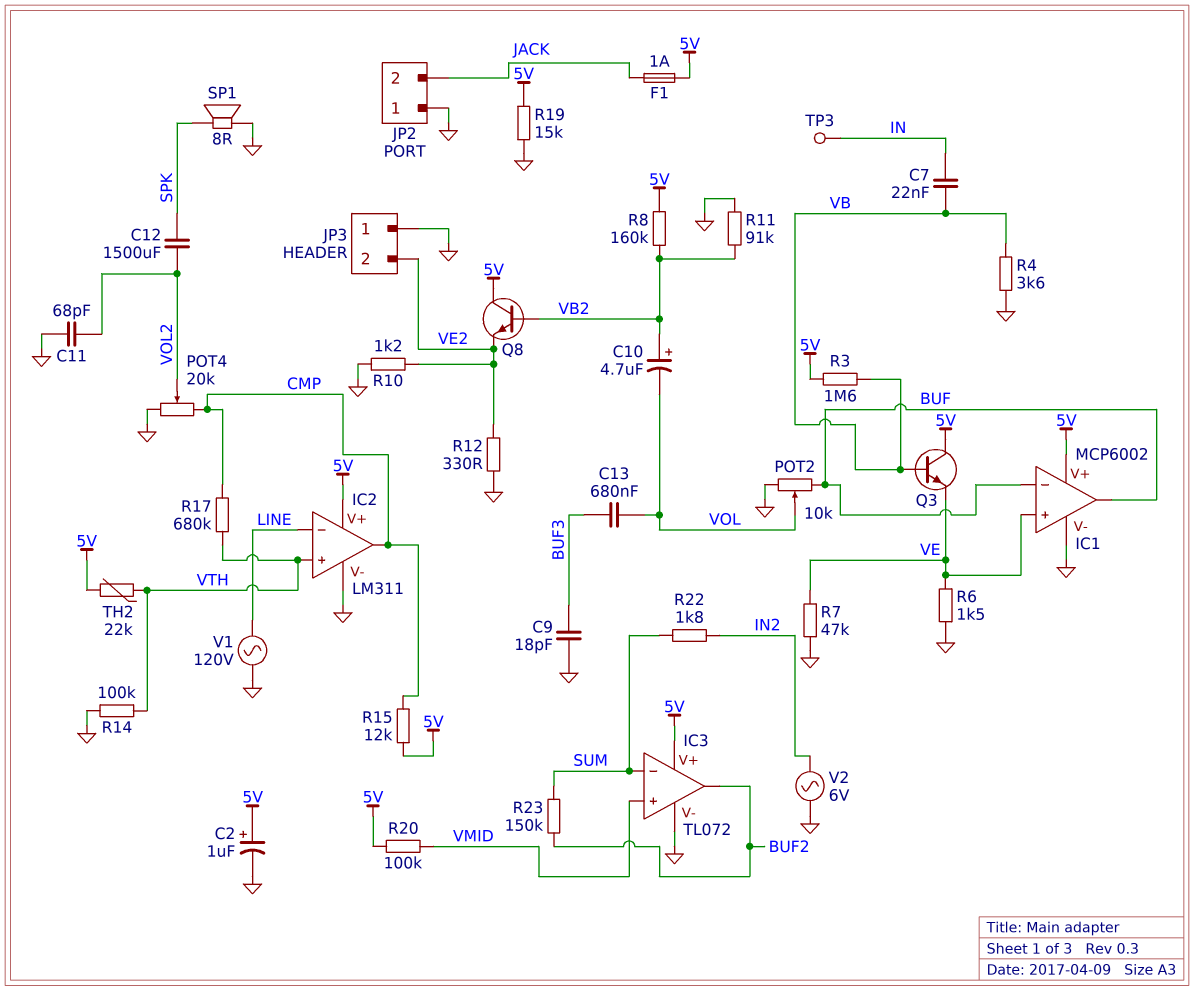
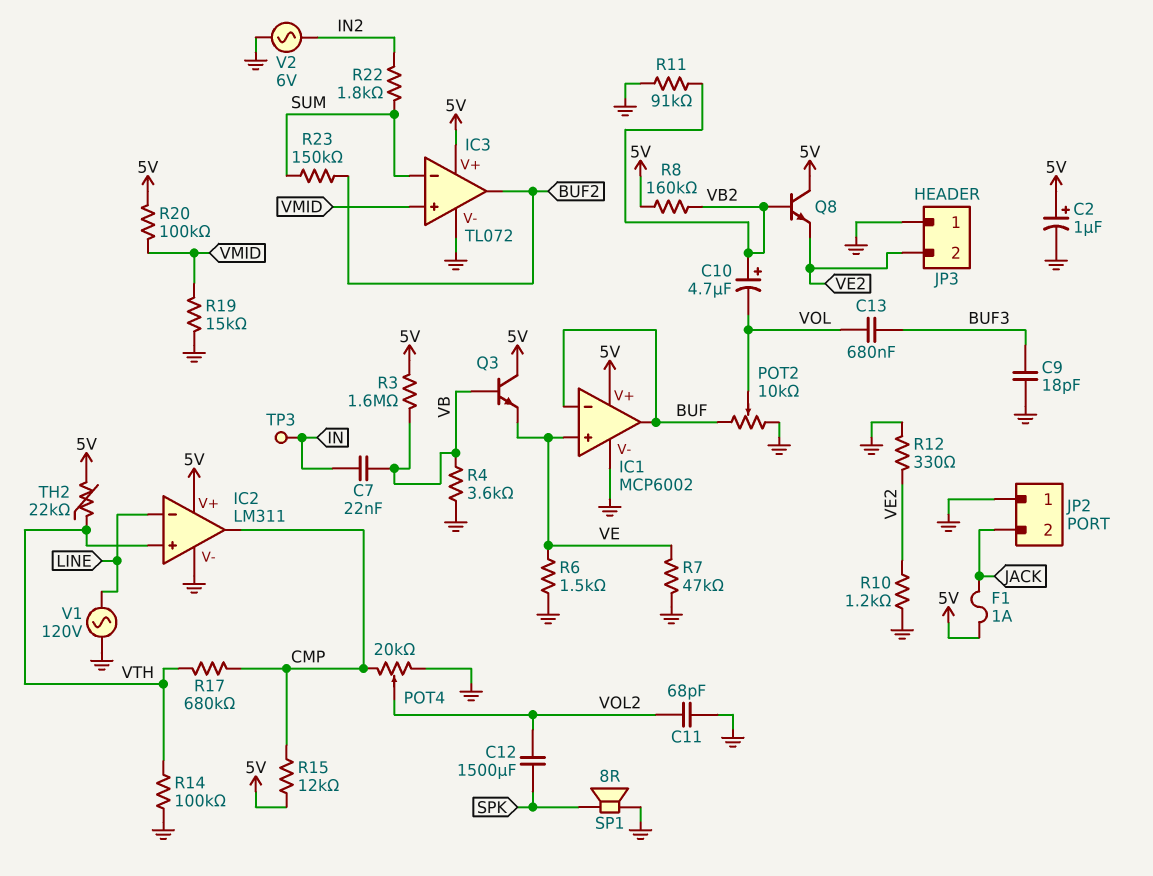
R19: 15k (5V, GND) -> 15k (GND, VMID)

